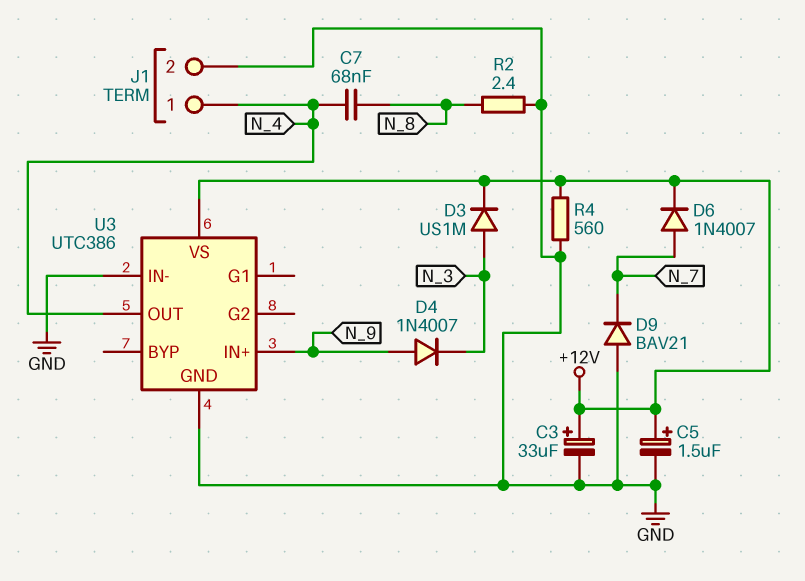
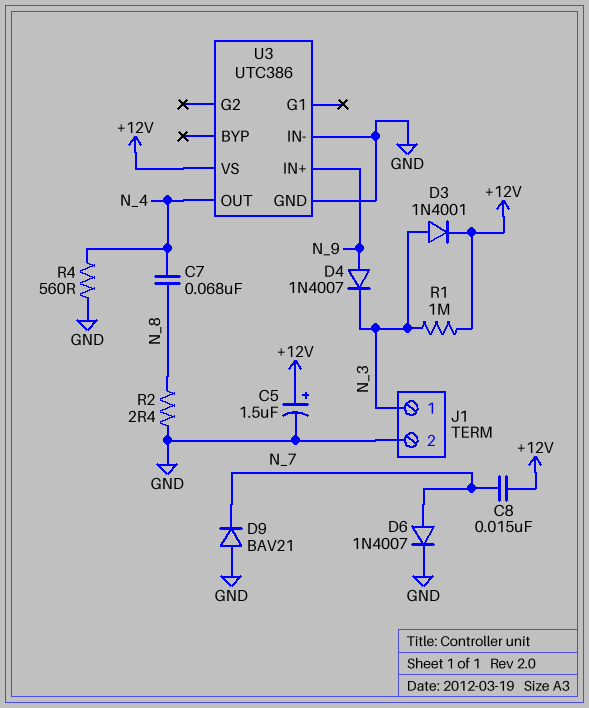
C3: 33uF (plus +12V, minus GND) -> none
C8: none -> 15nF (+12V, N_7)
D3: diode US1M (A N_3, K +12V) -> diode 1N4001 (A N_3, K +12V)
D6: diode 1N4007 (A N_7, K +12V) -> diode 1N4007 (A N_7, K GND)
J1 pin 1: N_4 -> N_3
R1: none -> 1M (+12V, N_3)
R4: 560 (+12V, GND) -> 560 (GND, N_4)

